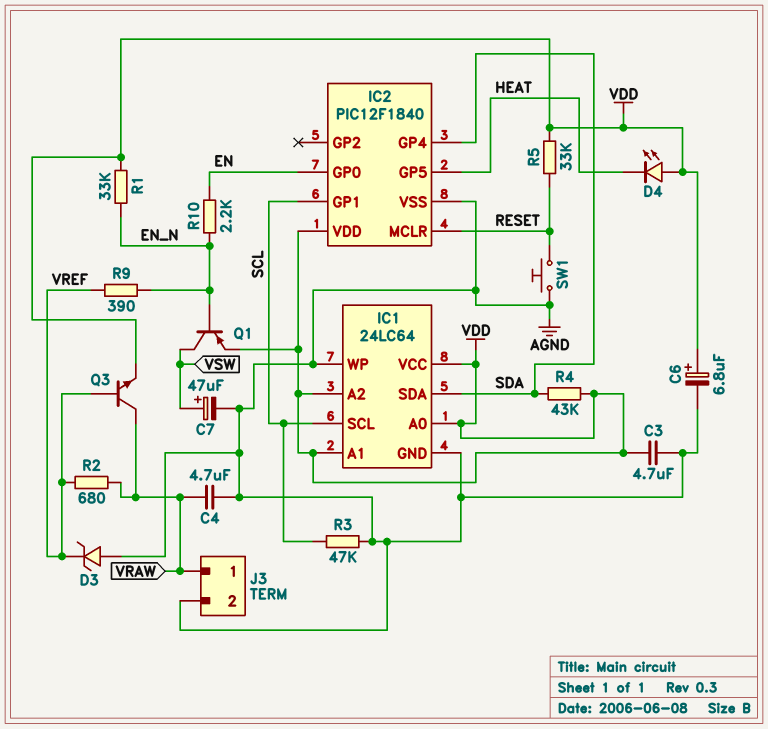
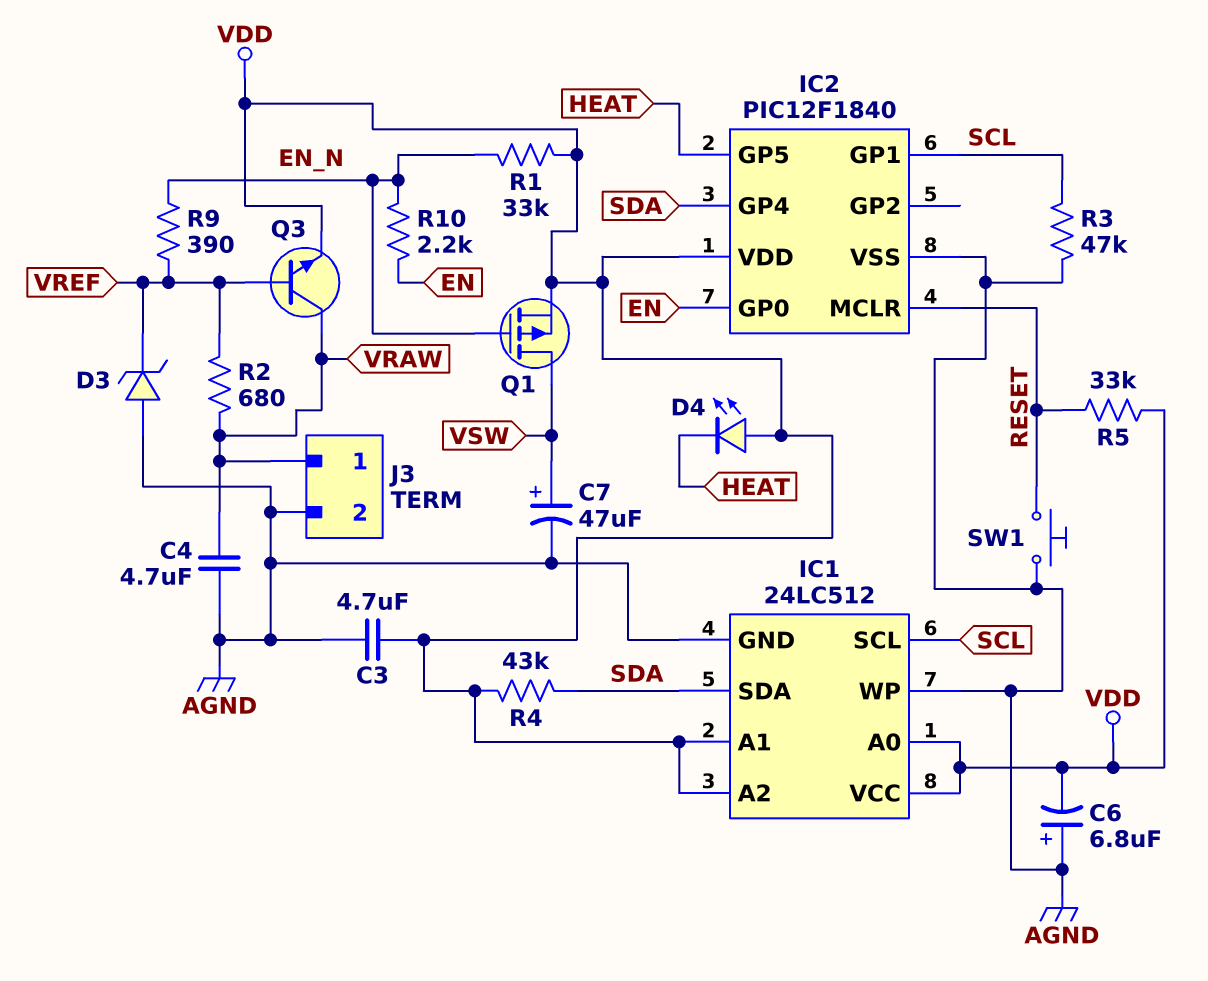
C6: 6.8uF (plus VDD, minus AGND) -> 6.8uF (plus AGND, minus VDD)
IC1: 24LC64 -> 24LC512
Q1: PNP (B EN_N, C VSW, E VDD) -> PMOS (G EN_N, D VSW, S VDD)

